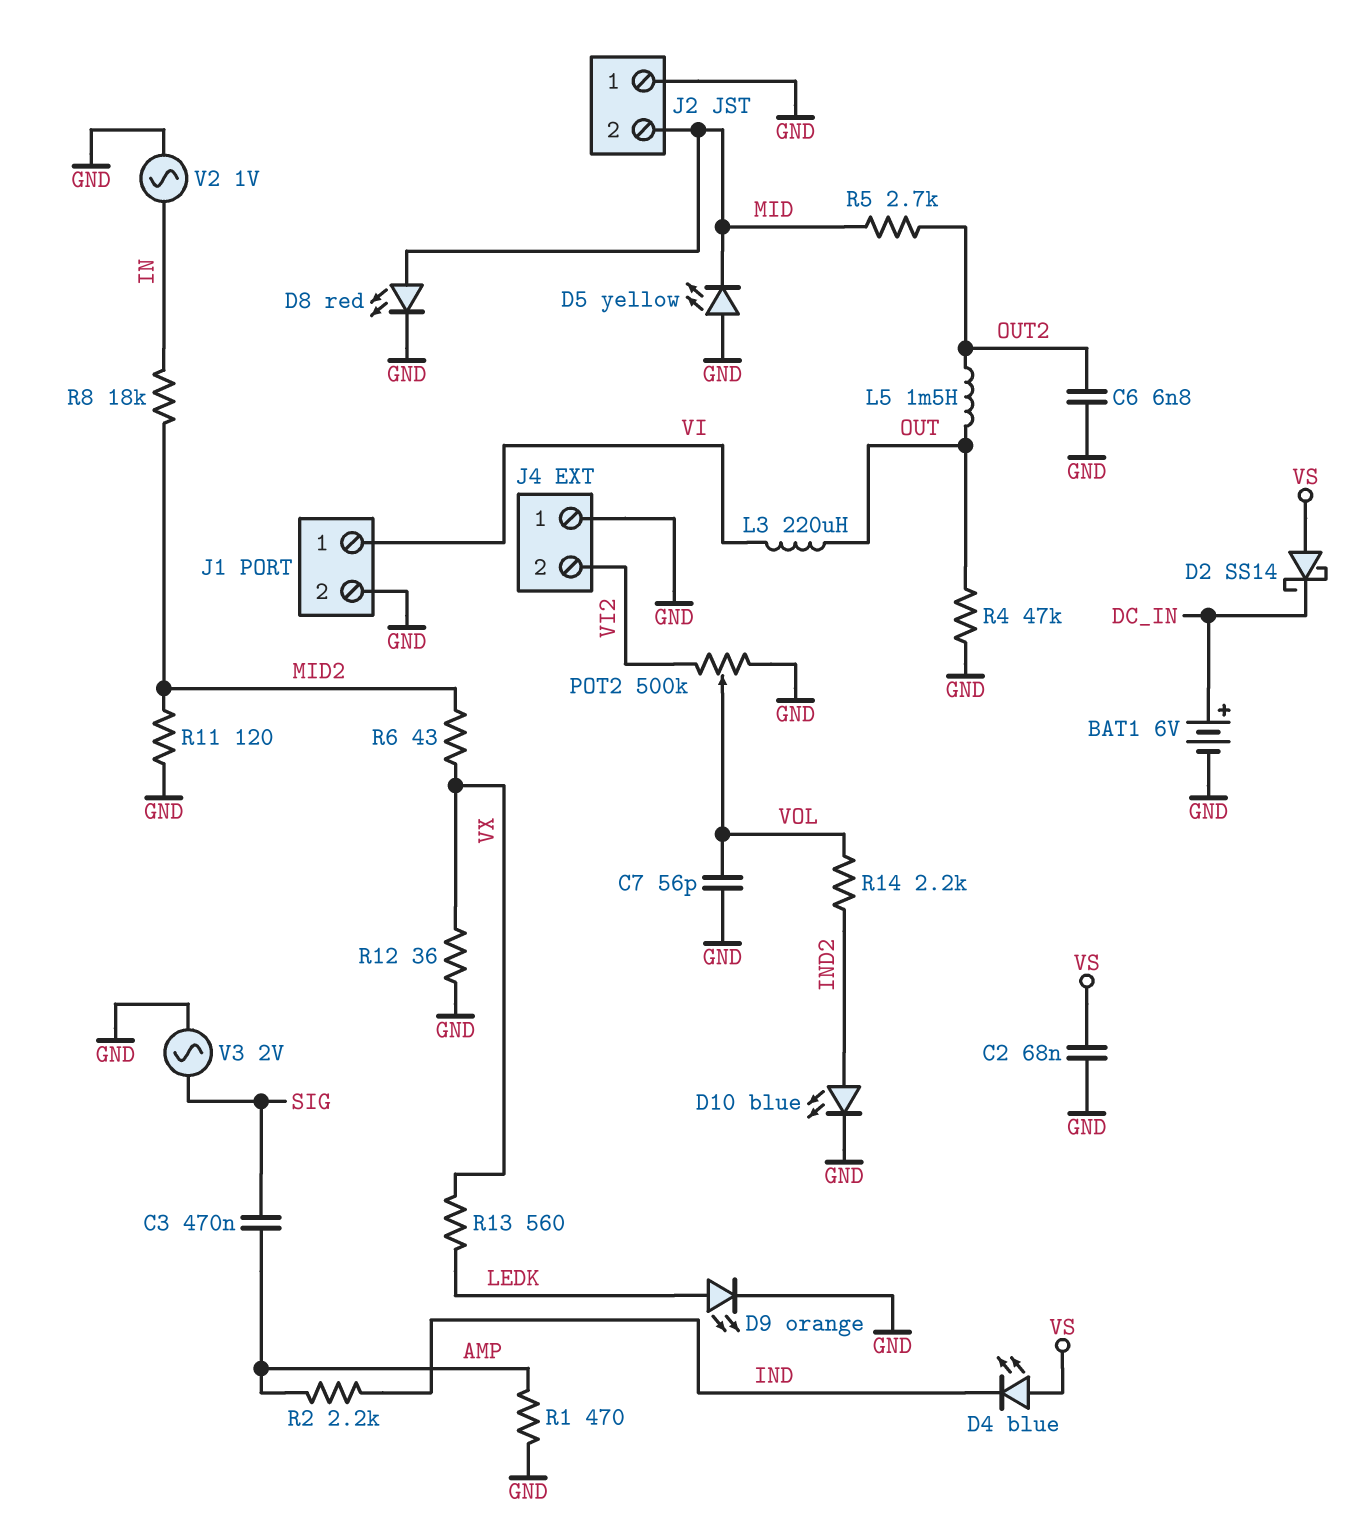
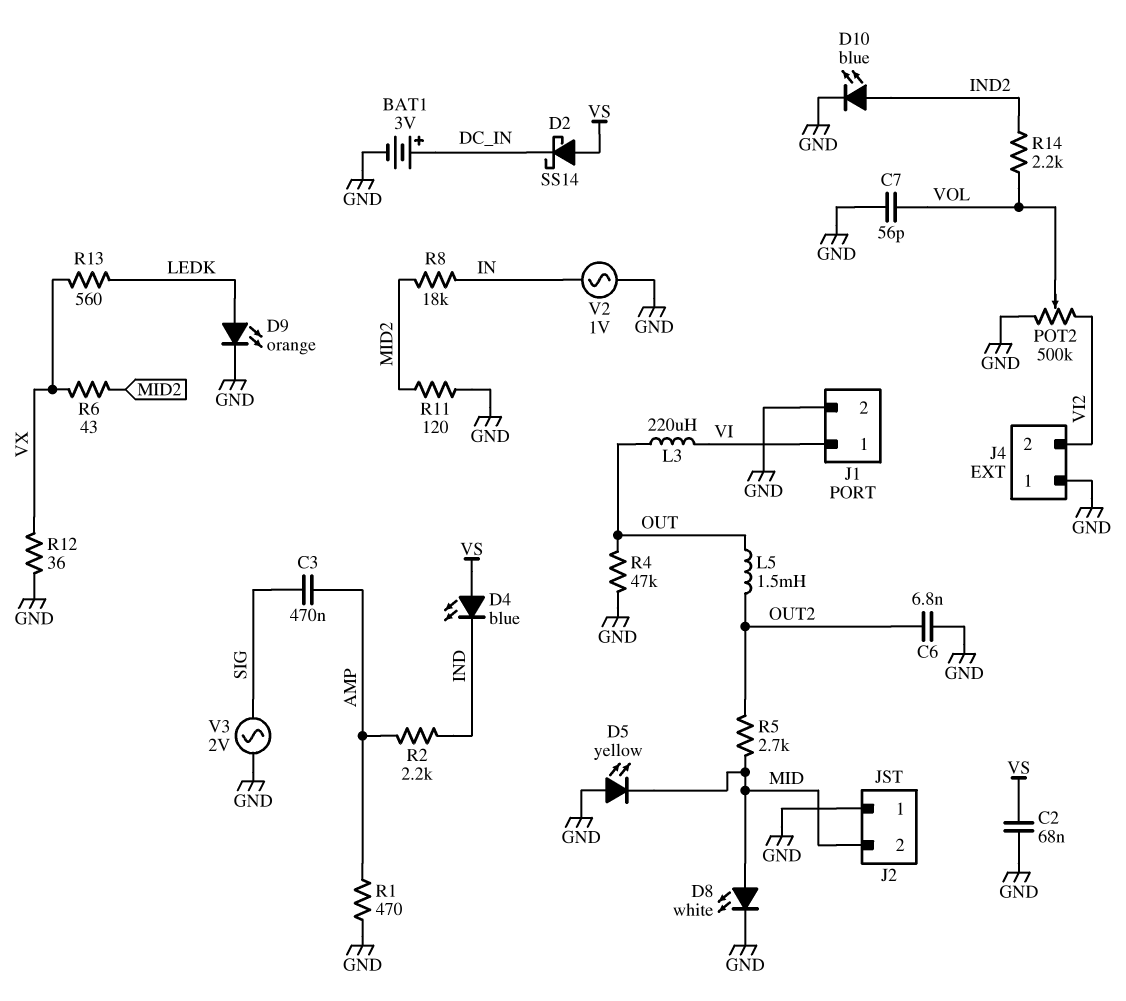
BAT1: 6V (plus DC_IN, minus GND) -> 3V (plus DC_IN, minus GND)
D8: LED red (A MID, K GND) -> LED white (A MID, K GND)

